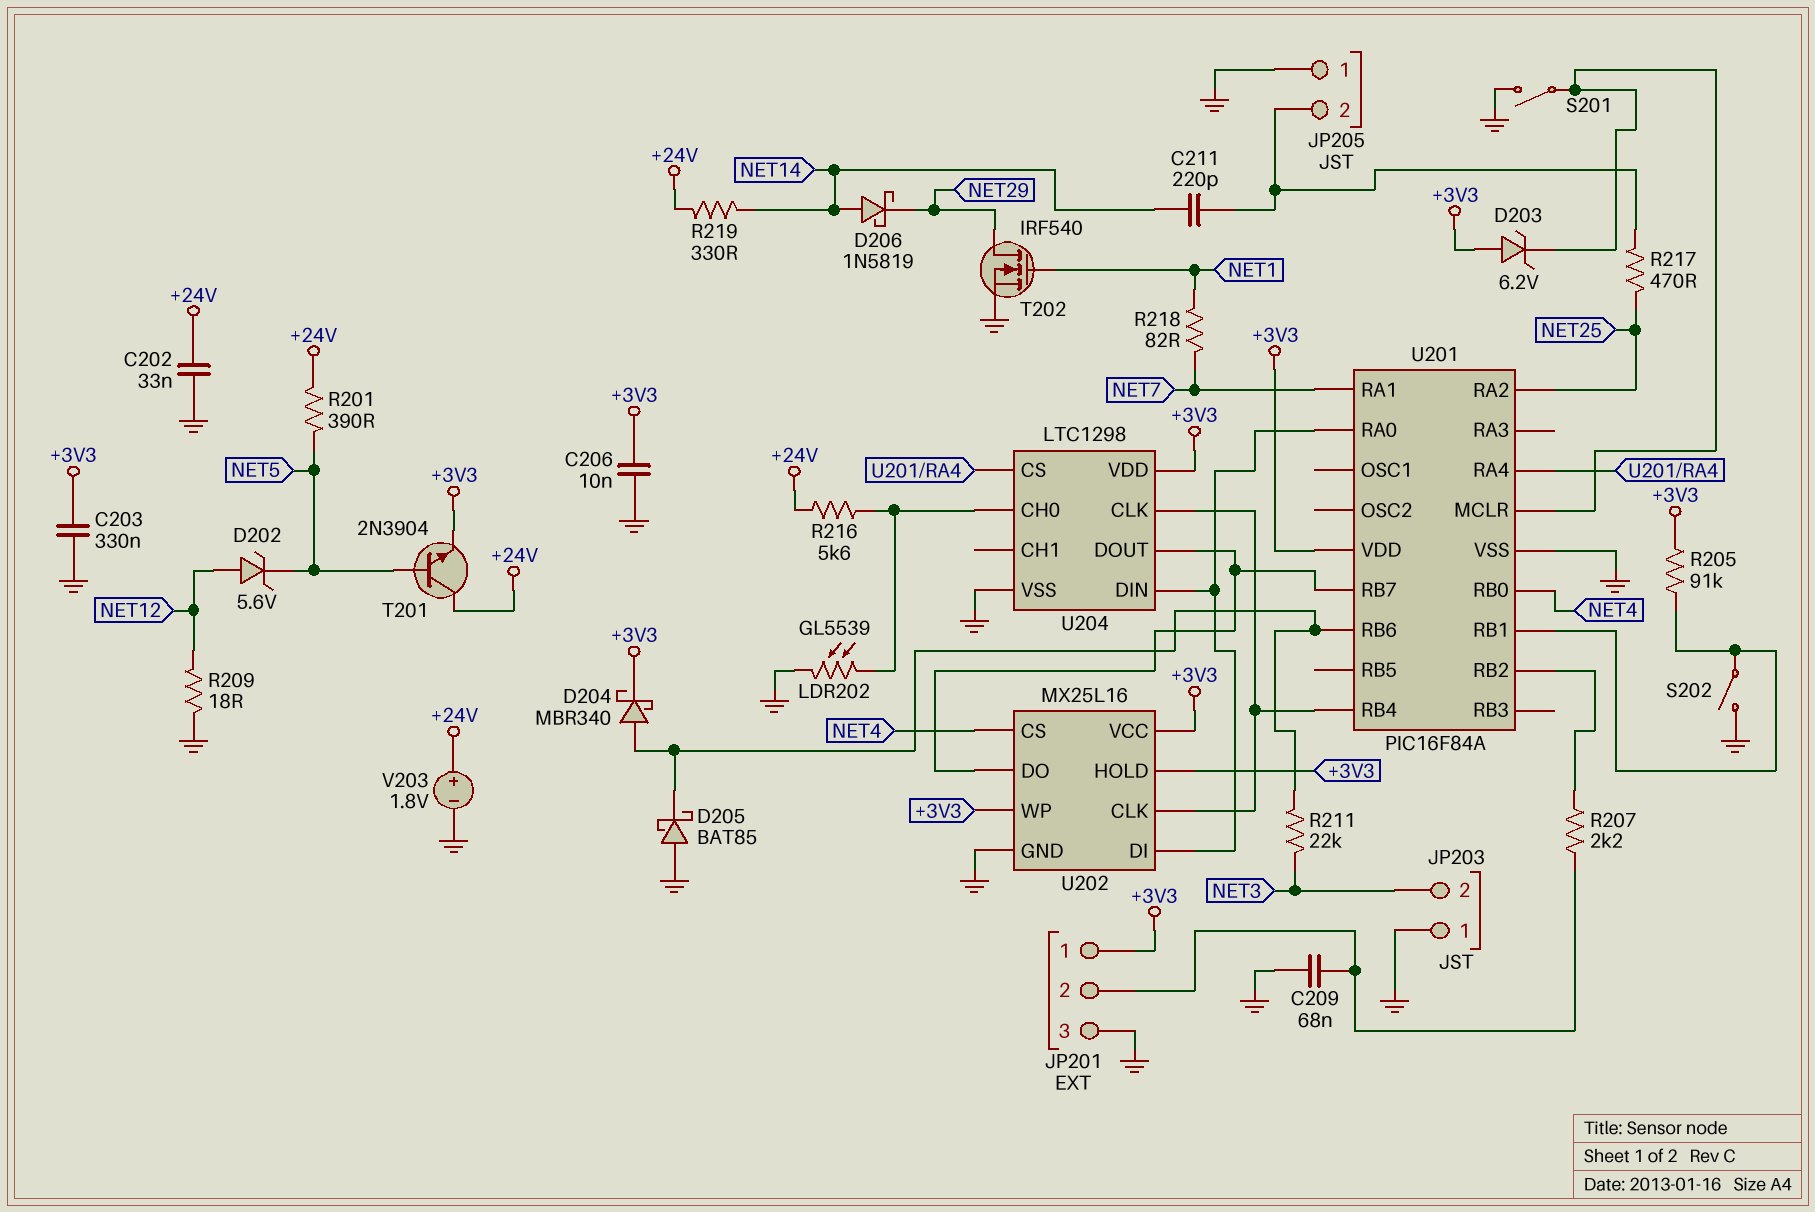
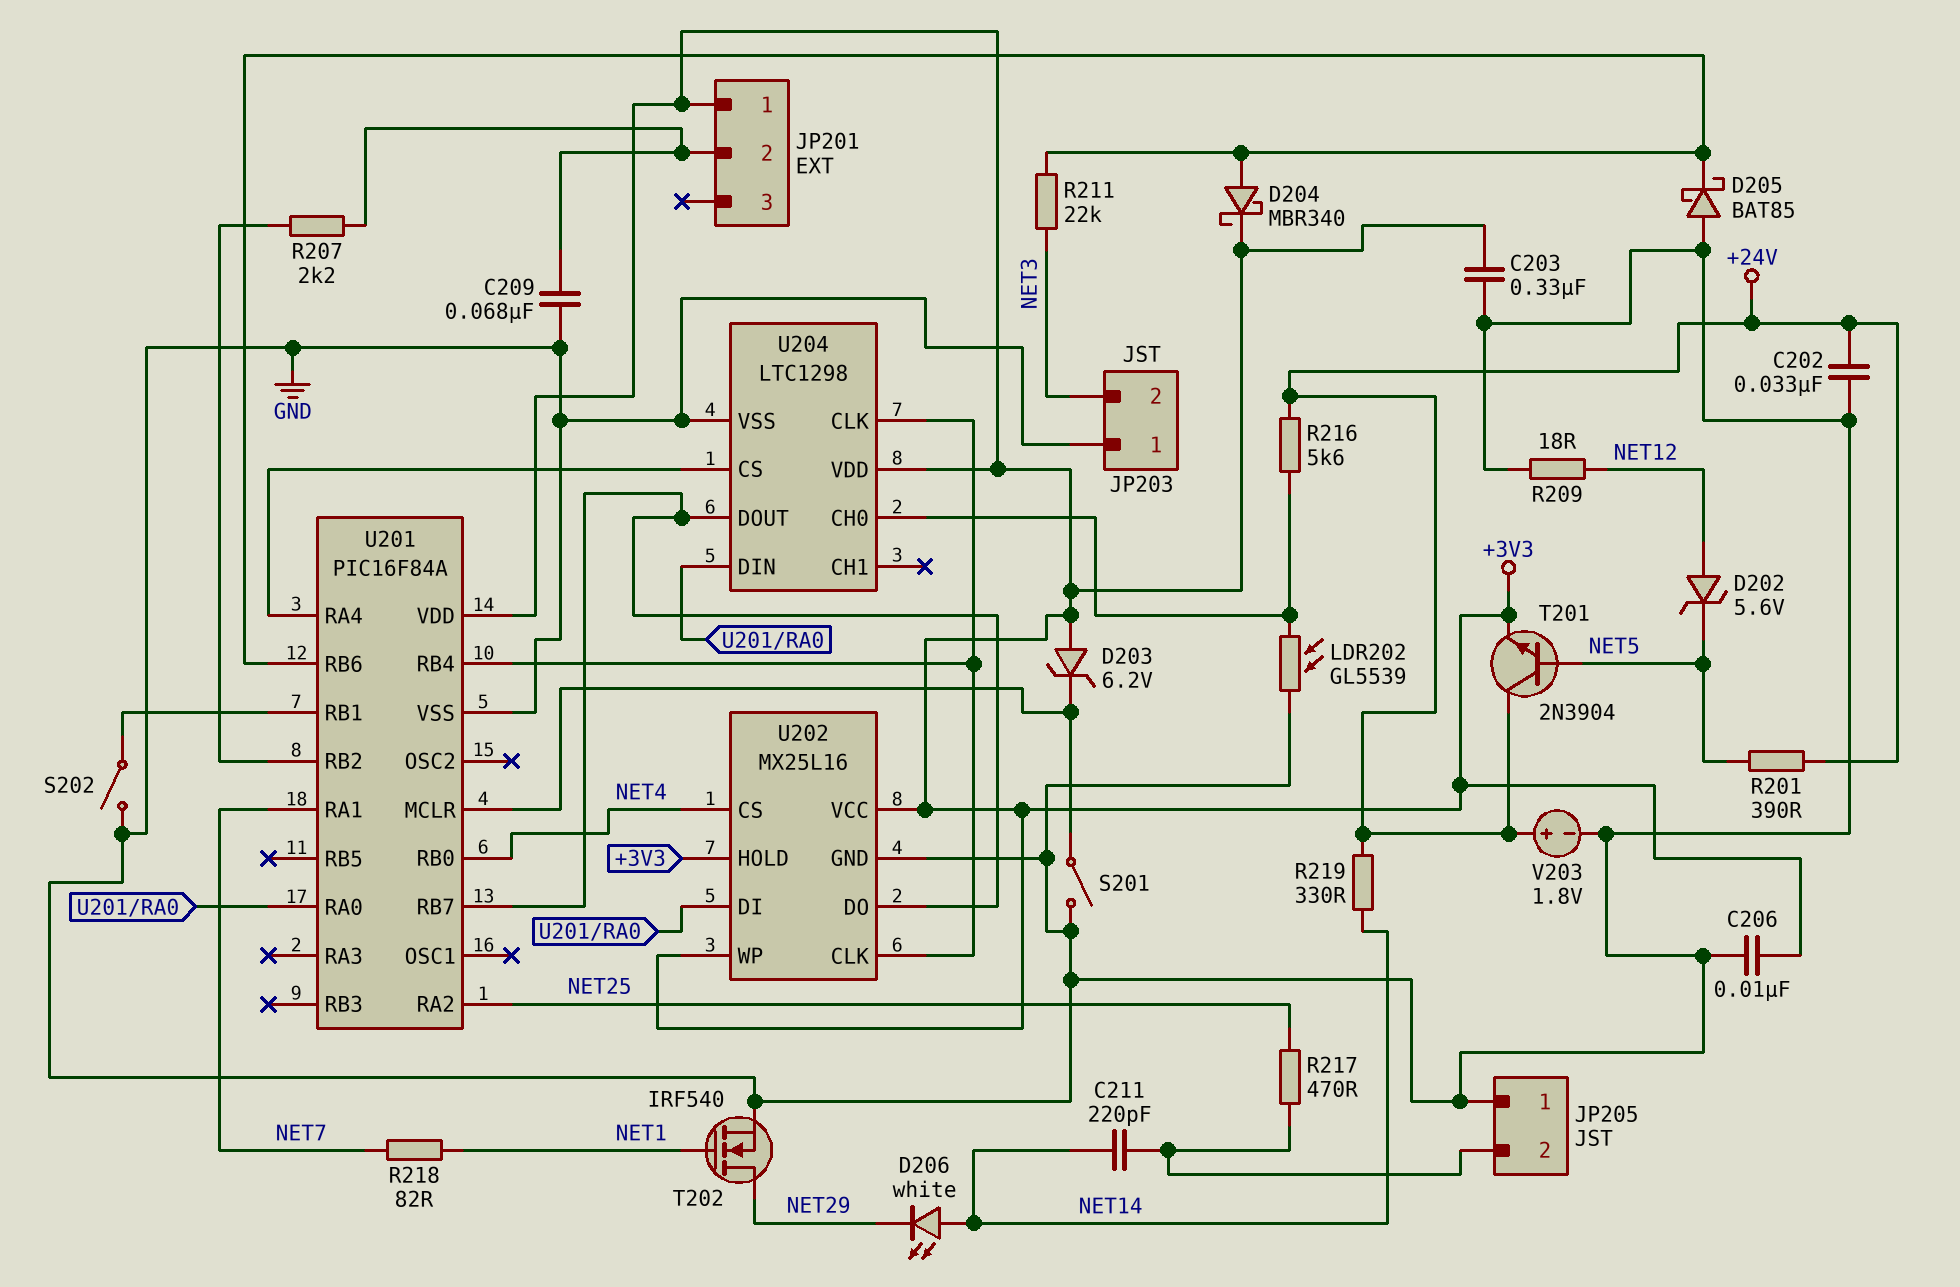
D206: schottky 1N5819 (A NET14, K NET29) -> LED white (A NET14, K NET29)
JP201 pin 3: GND -> none
R205: 91k (+3V3, U201/RB1) -> none

